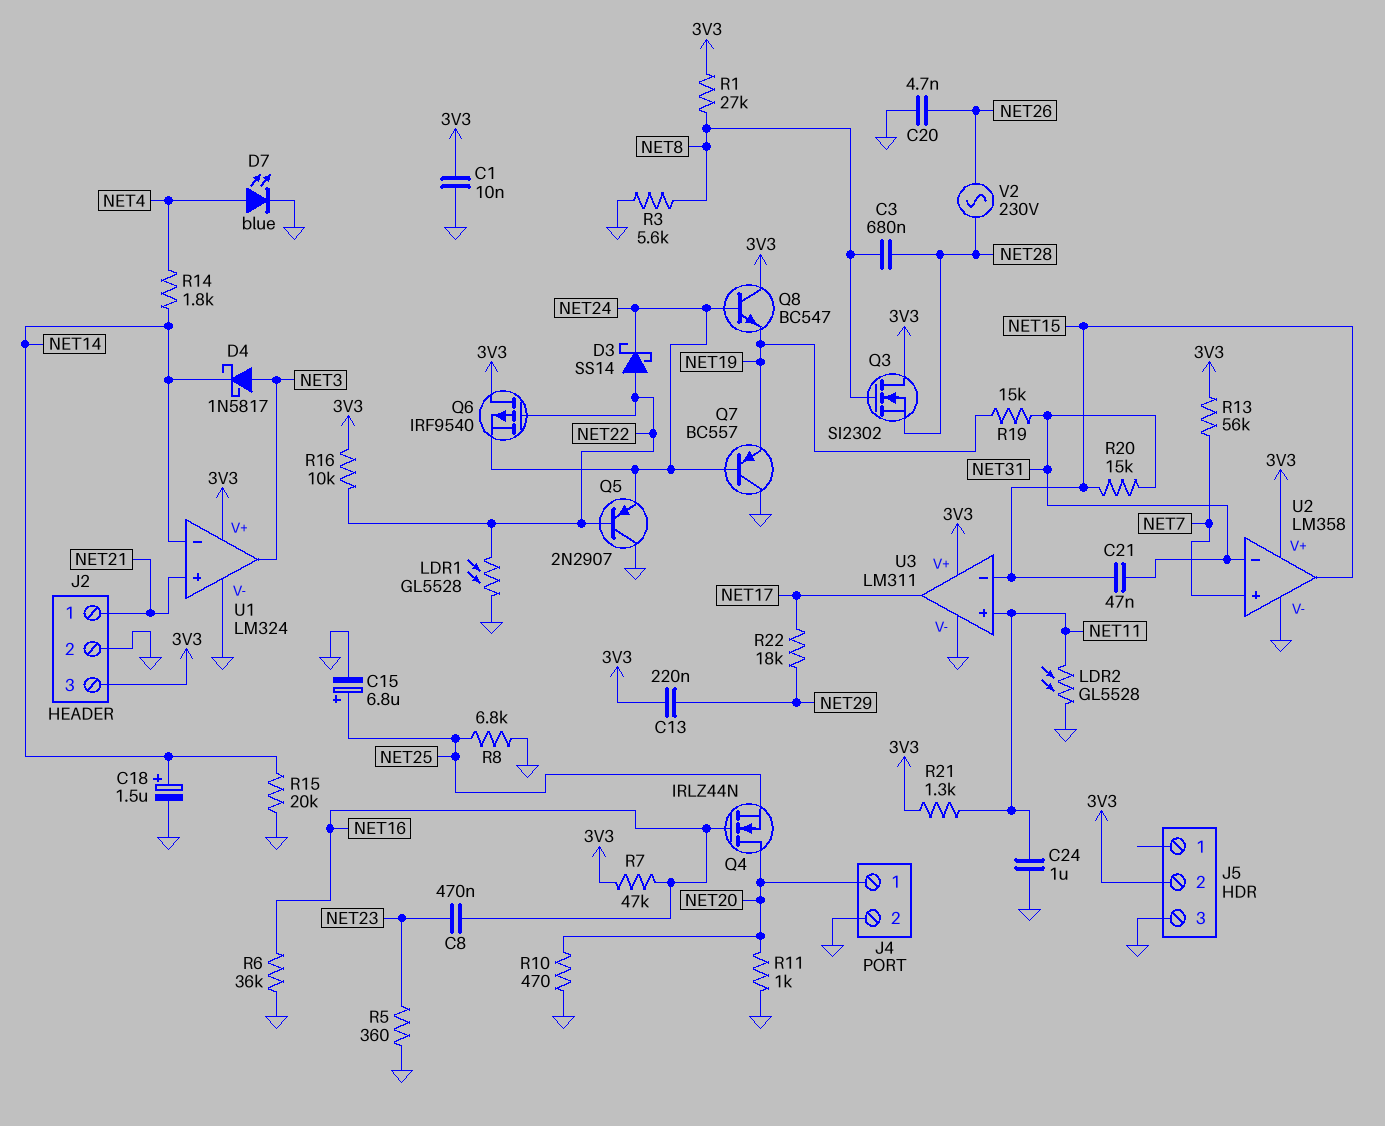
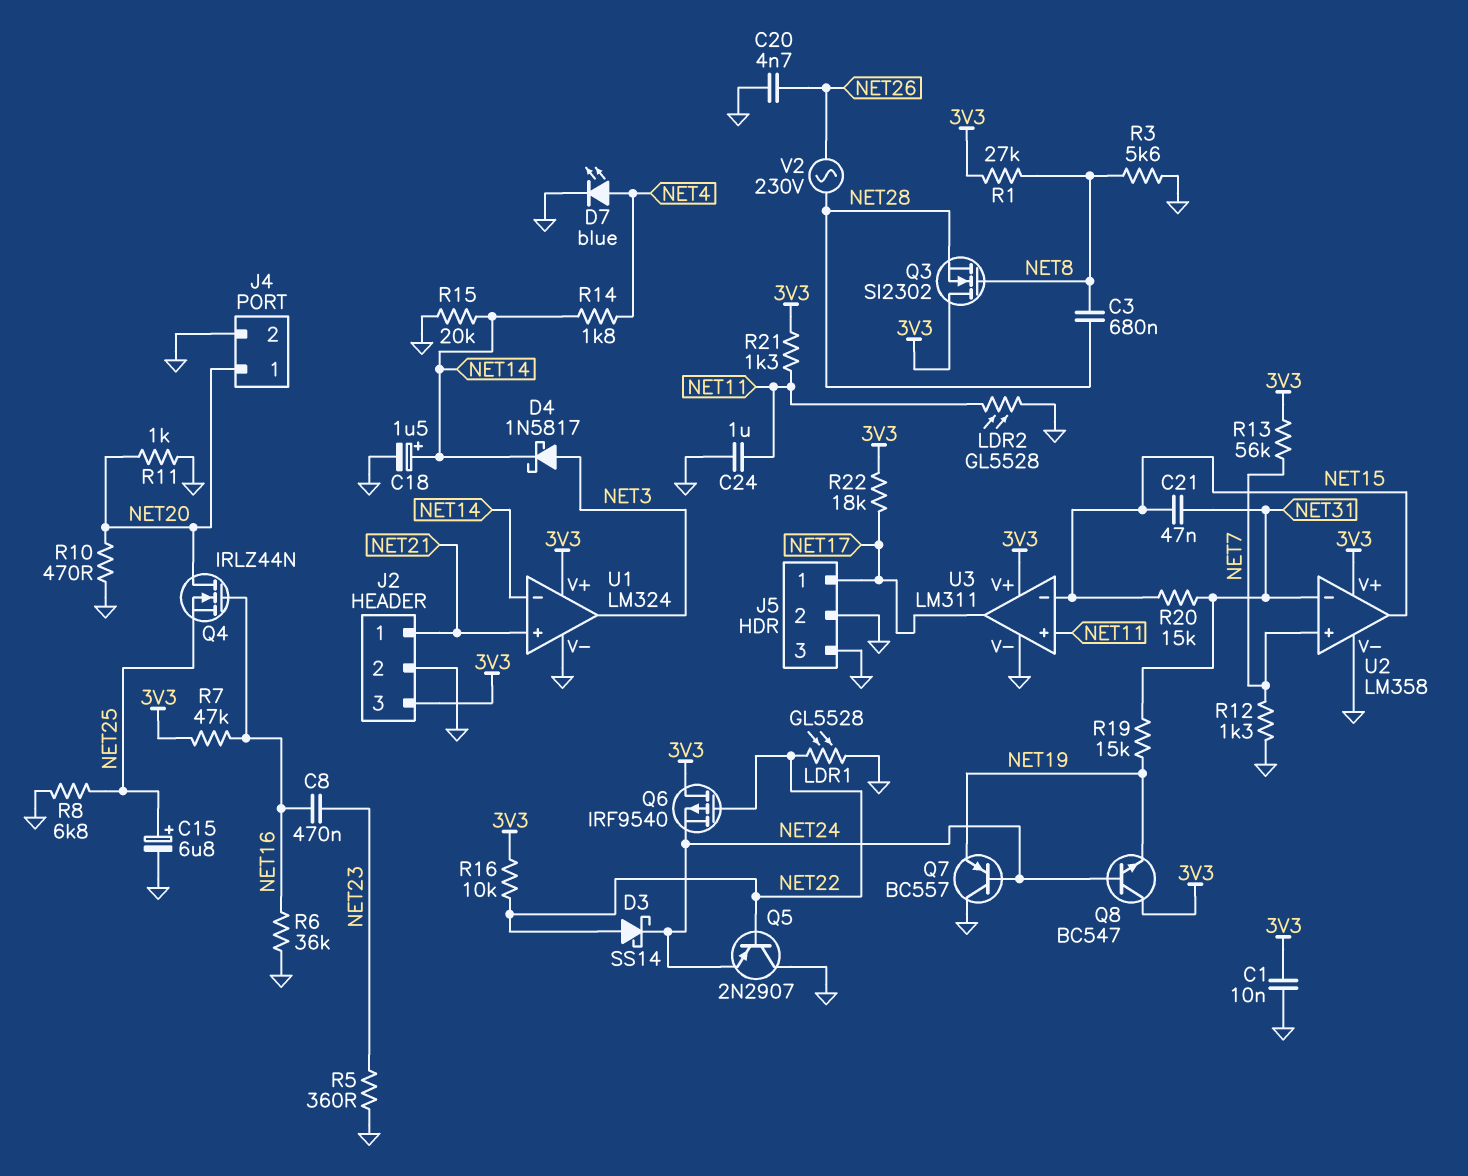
C13: 220nF (3V3, NET29) -> none
J5 pin 1: none -> NET17
J5 pin 2: 3V3 -> GND
R12: none -> 1.3k (GND, NET7)
R22: 18k (NET17, NET29) -> 18k (3V3, NET17)

